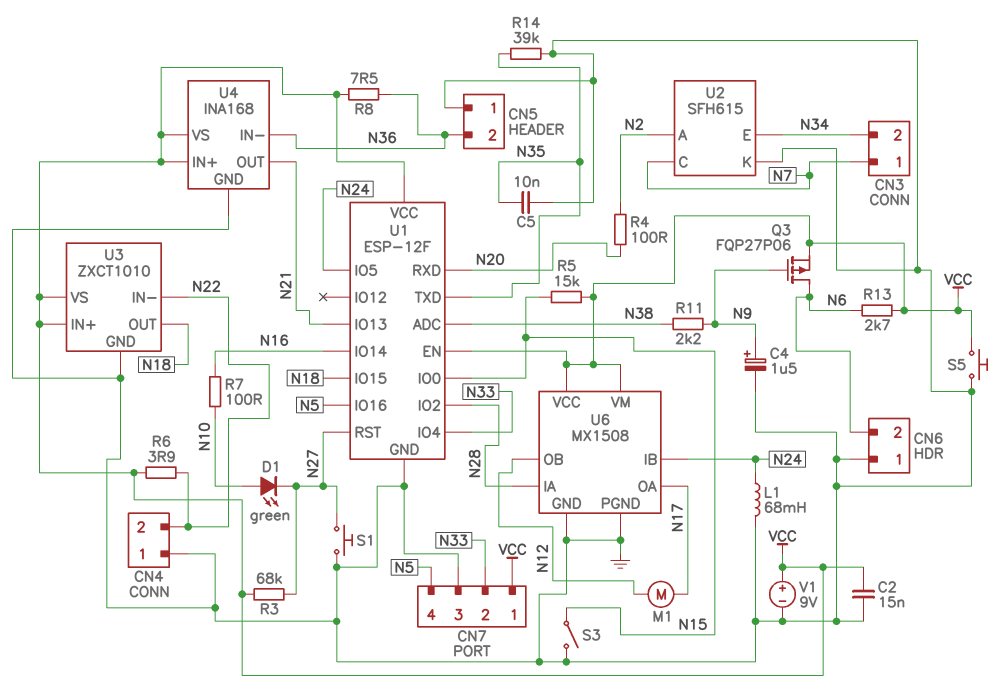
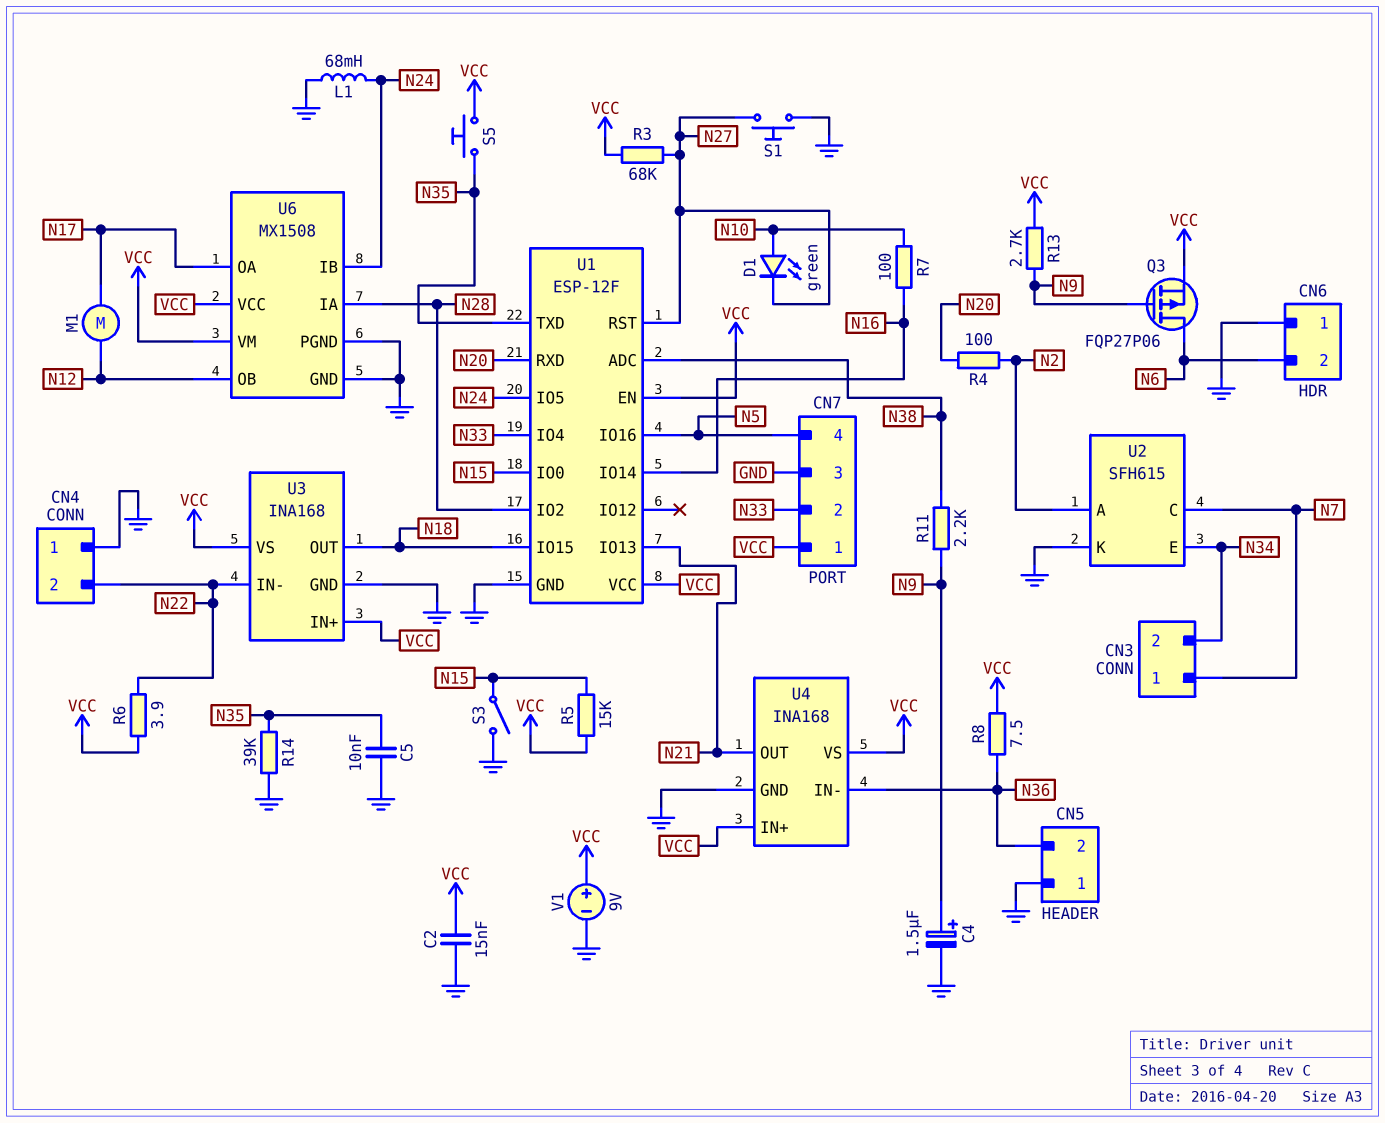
R13: 2.7k (N6, VCC) -> 2.7k (N9, VCC)
S5: button (GND, VCC) -> button (N35, VCC)
U3: ZXCT1010 -> INA168

